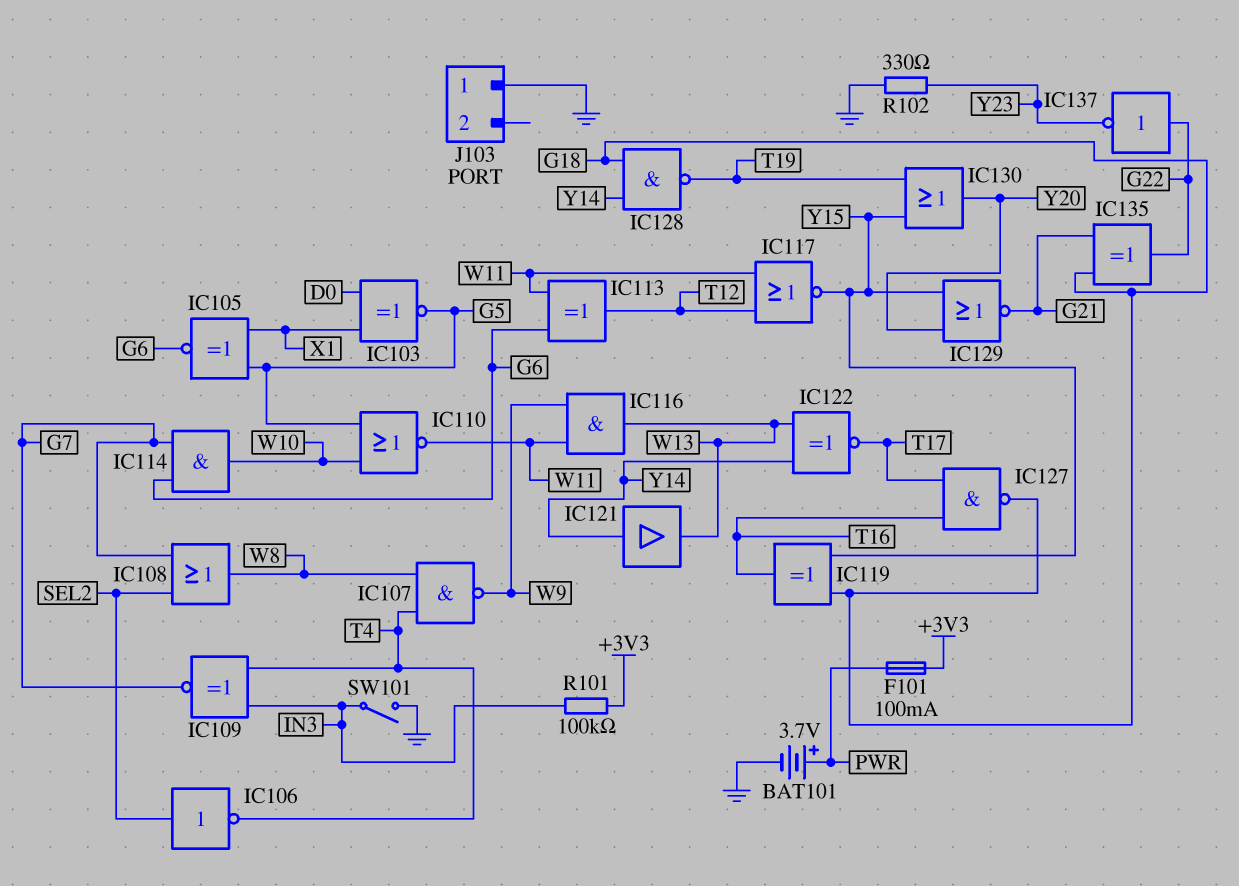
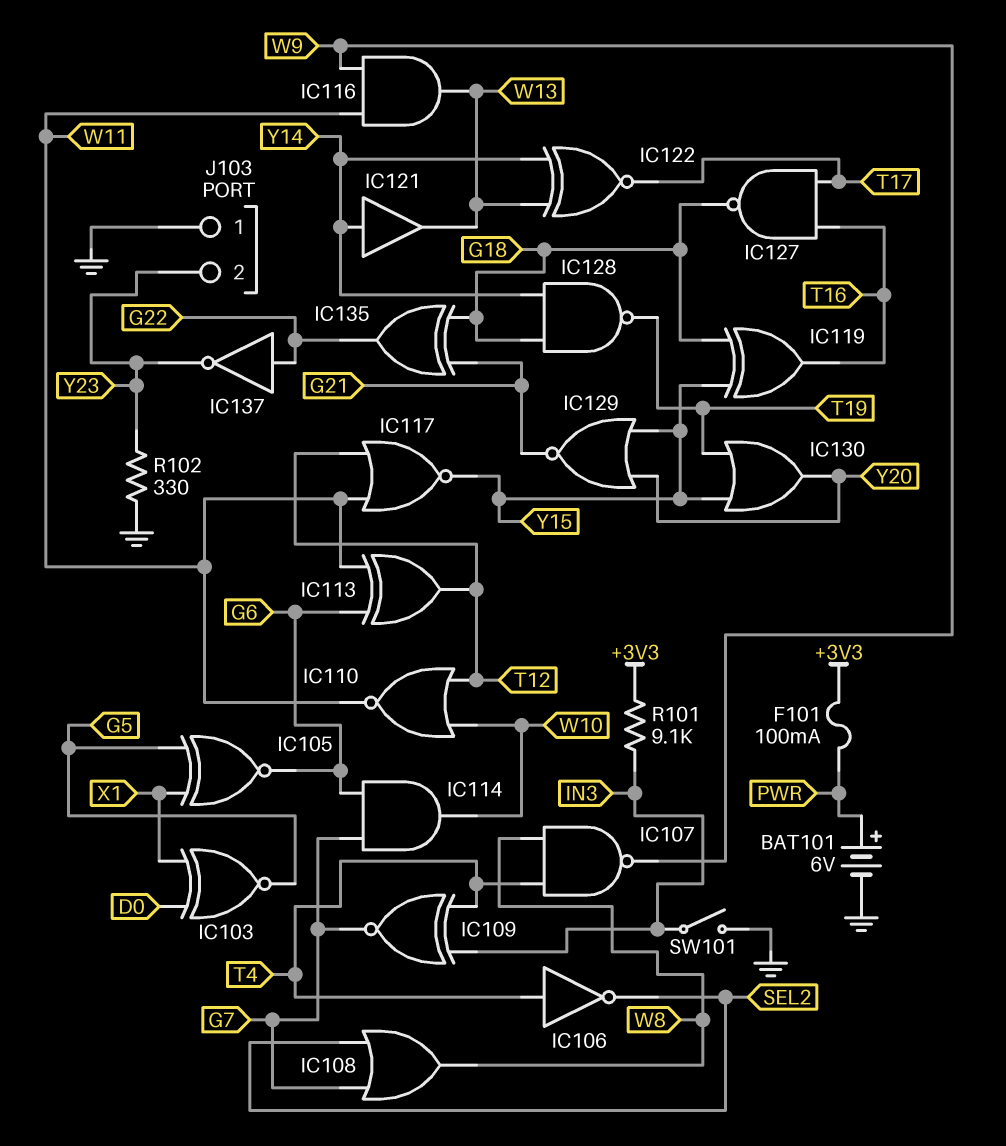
BAT101: 3.7V (plus PWR, minus GND) -> 6V (plus PWR, minus GND)
IC106: NOT (in SEL2, out T4) -> NOT (in T4, out SEL2)
IC110: NOR (in G5, in W10, out W11) -> NOR (in T12, in W10, out W11)
J103 pin 2: none -> Y23
R101: 100k (+3V3, IN3) -> 9.1k (+3V3, IN3)

